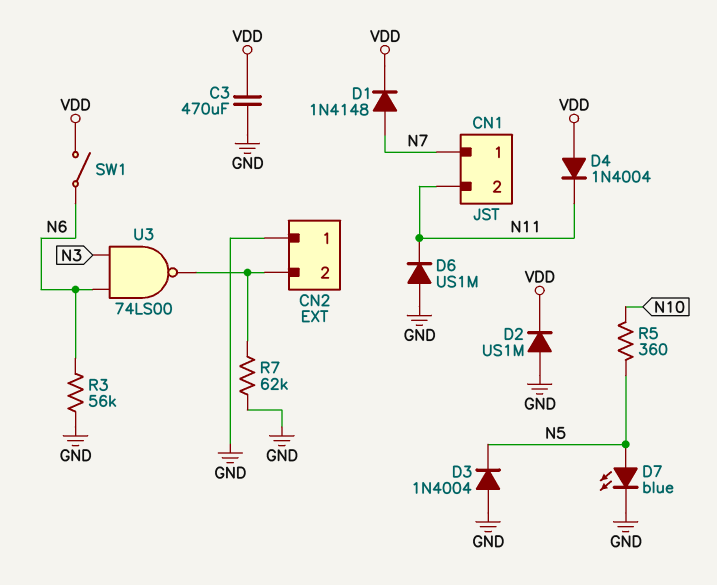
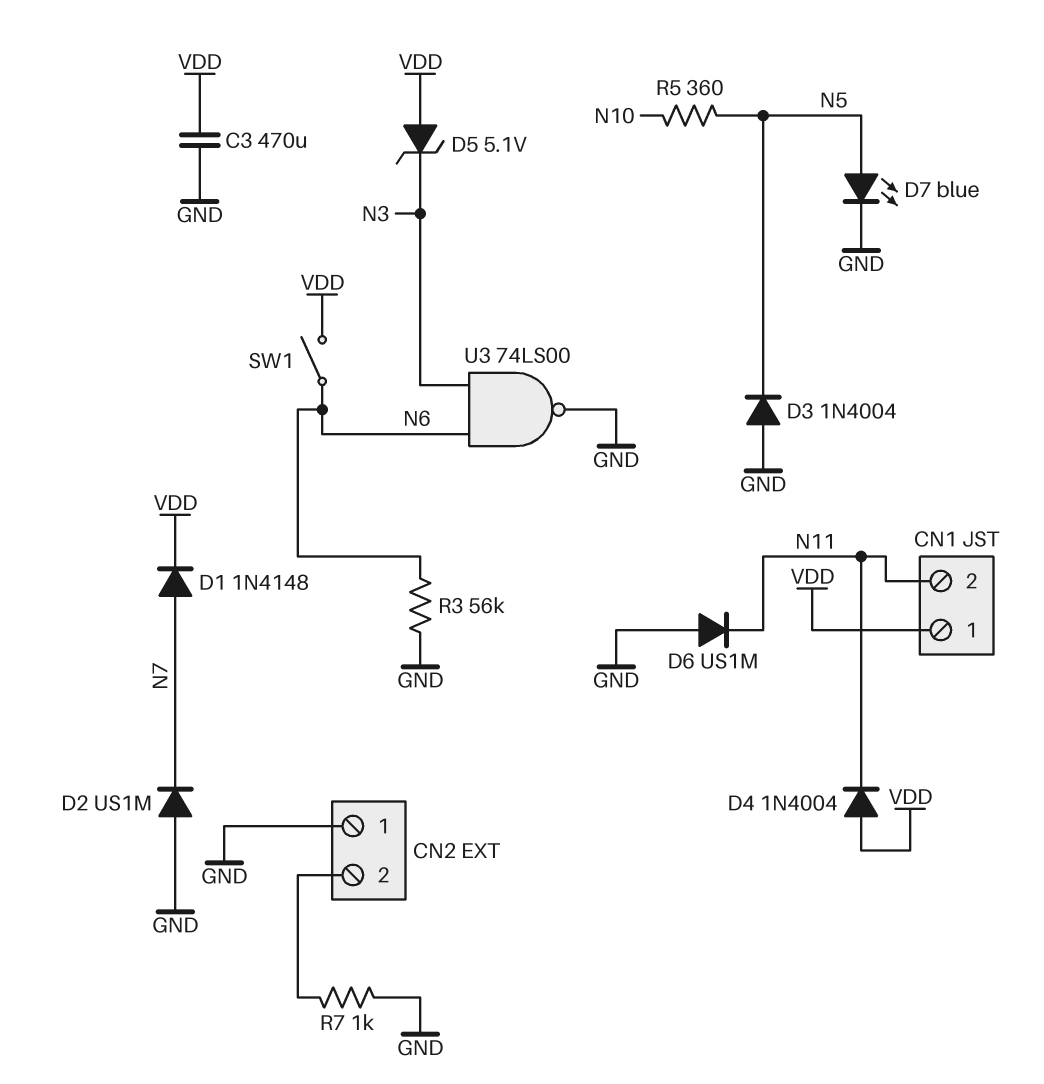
CN1 pin 1: N7 -> VDD
D2: diode US1M (A GND, K VDD) -> diode US1M (A GND, K N7)
D5: none -> zener 5.1V (A VDD, K N3)
R7: 62k (CN2/2, GND) -> 1k (CN2/2, GND)
U3: NAND 74LS00 (in N3, in N6, out CN2/2) -> NAND 74LS00 (in N3, in N6, out GND)

